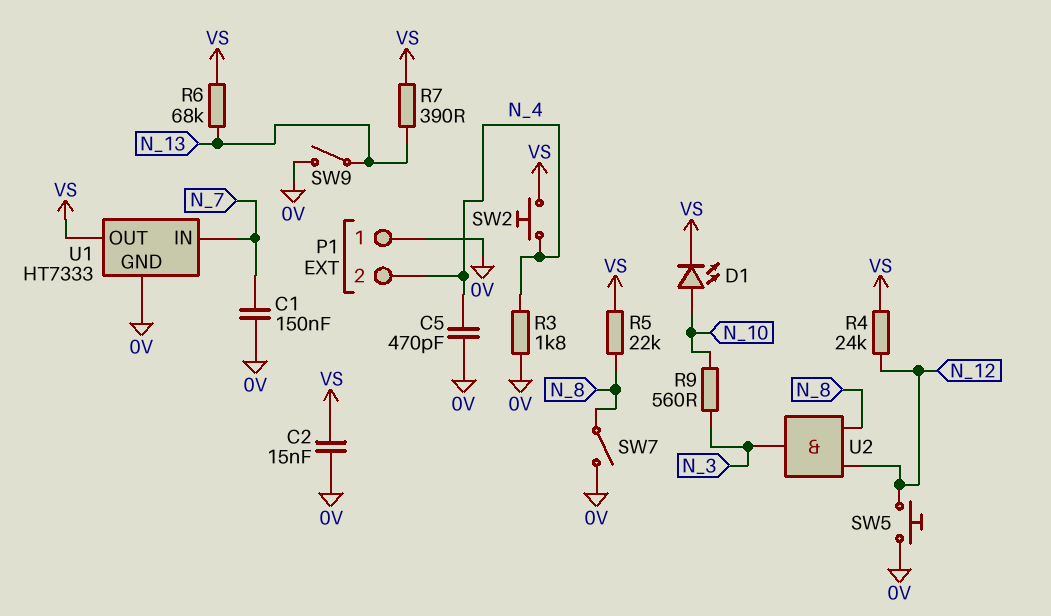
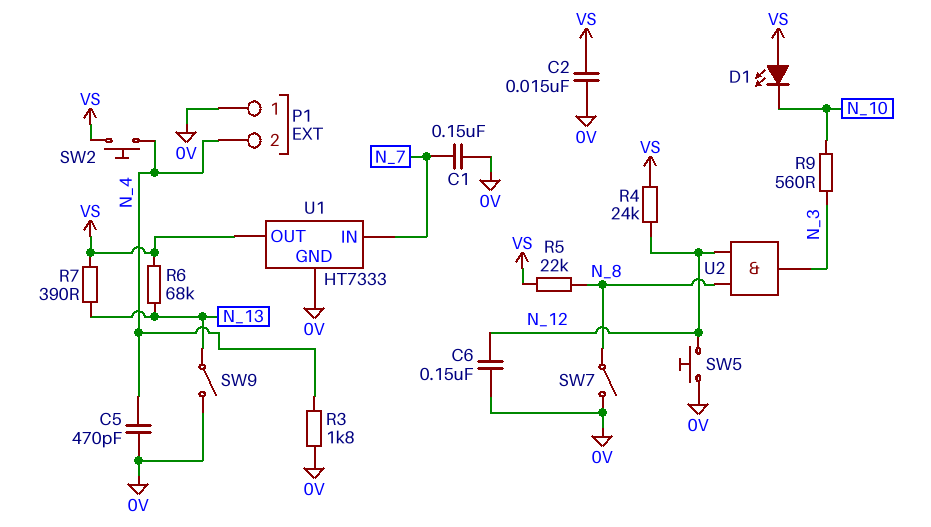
C6: none -> 150nF (0V, N_12)
D1: LED (A N_10, K VS) -> LED (A VS, K N_10)

